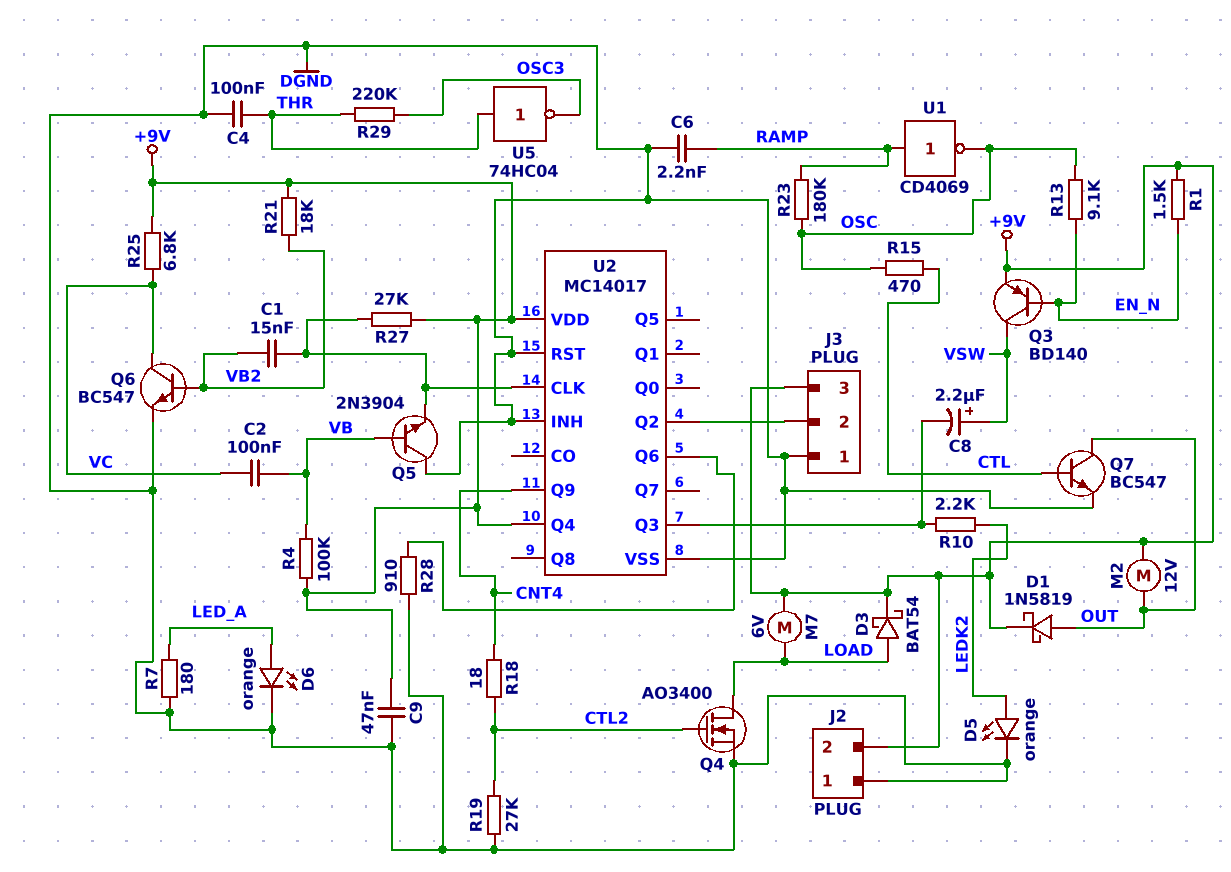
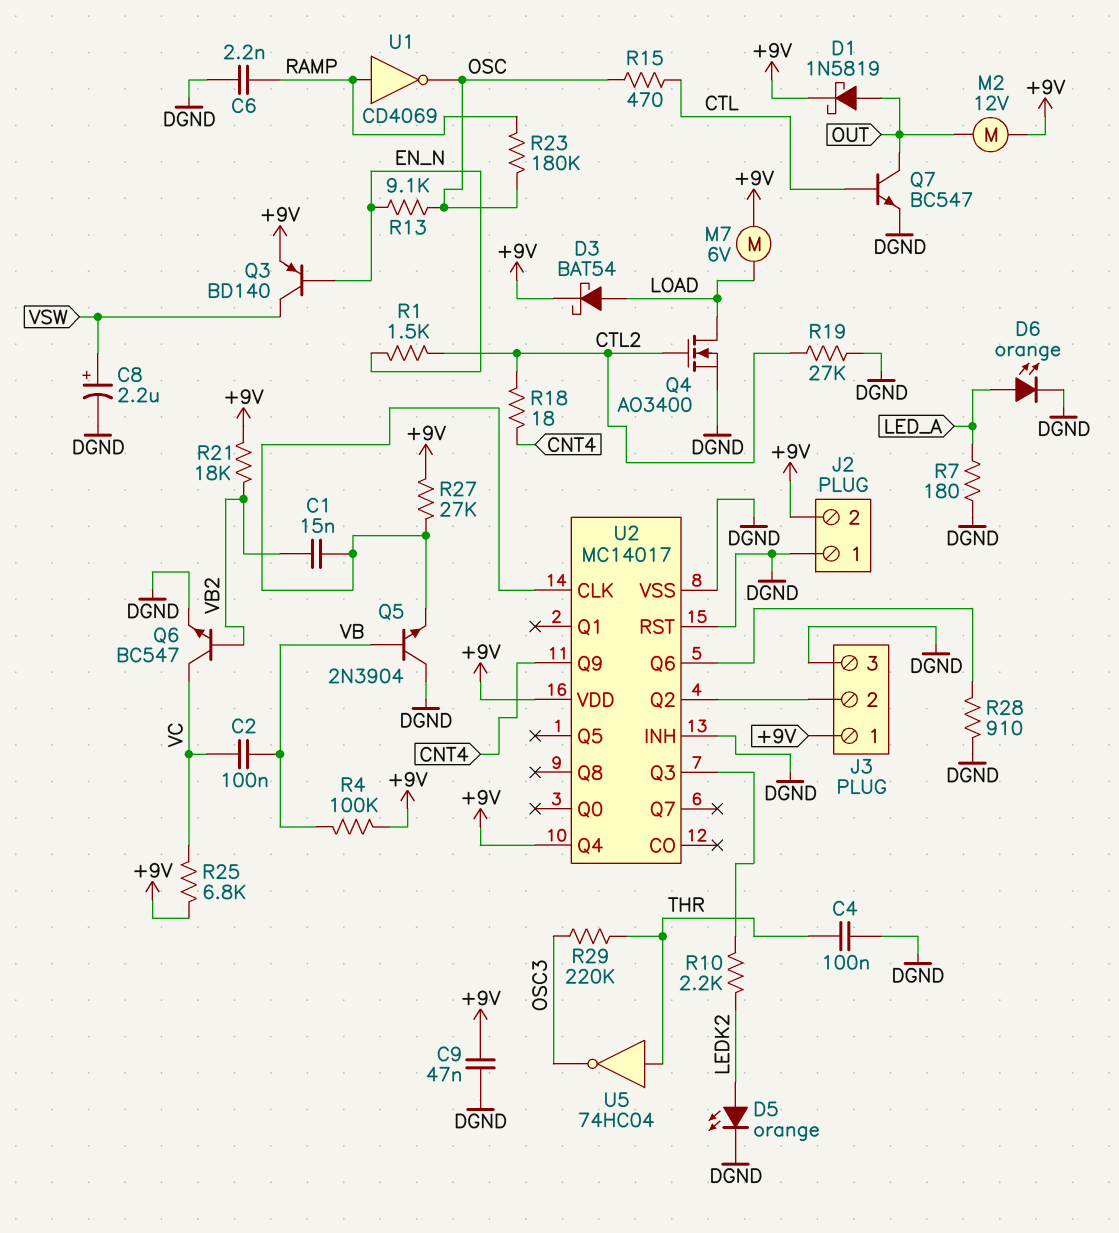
C8: 2.2uF (plus VSW, minus U2/Q3) -> 2.2uF (plus VSW, minus DGND)
J3 pin 1: DGND -> +9V
J3 pin 3: +9V -> DGND
R1: 1.5k (+9V, EN_N) -> 1.5k (CTL2, EN_N)

